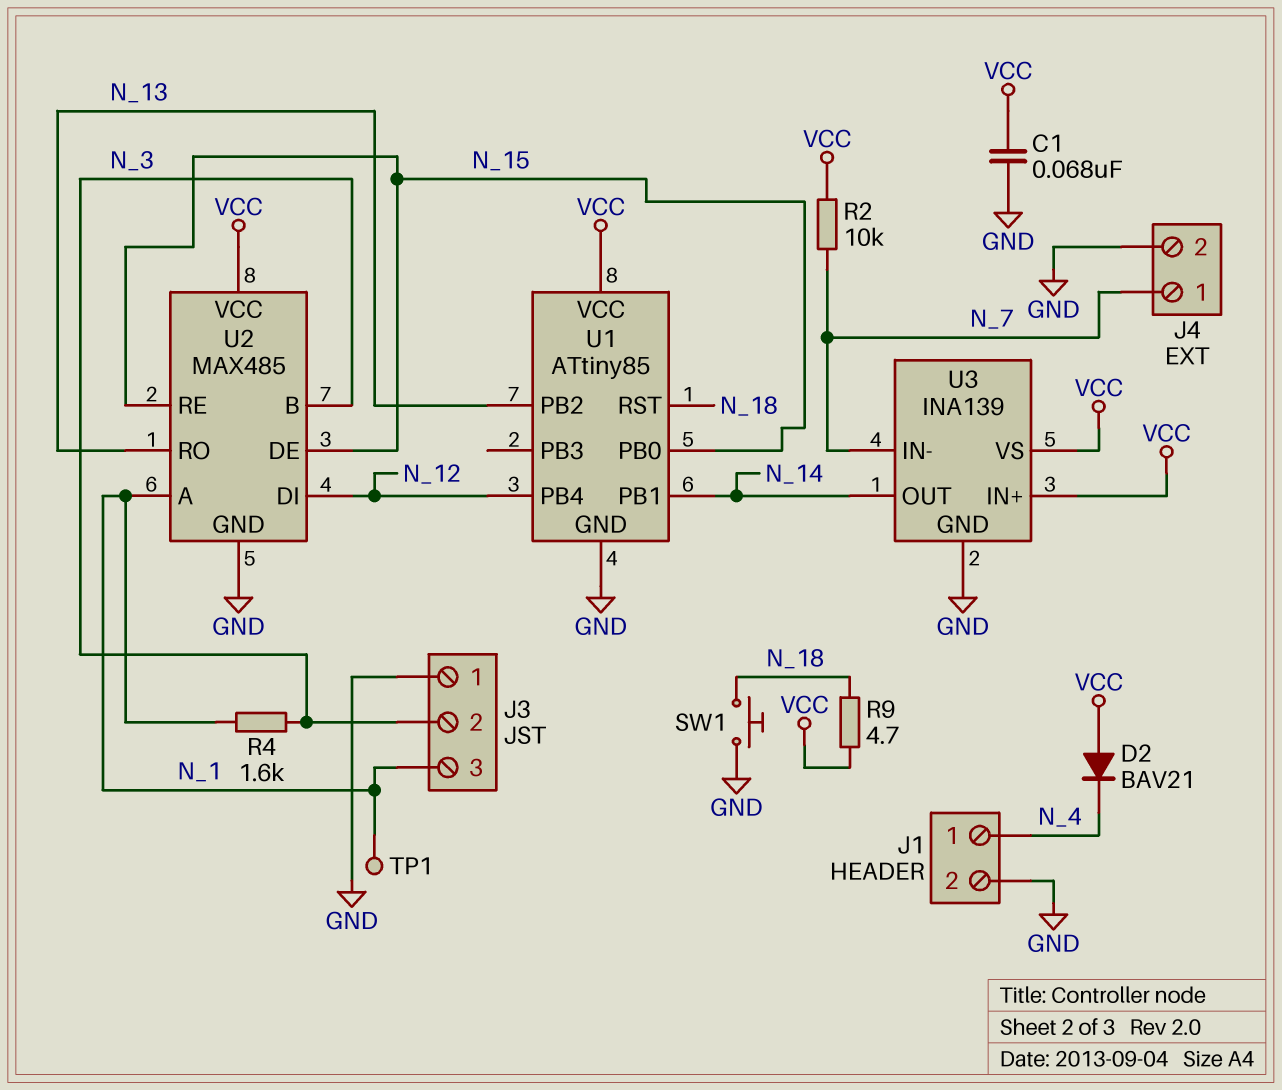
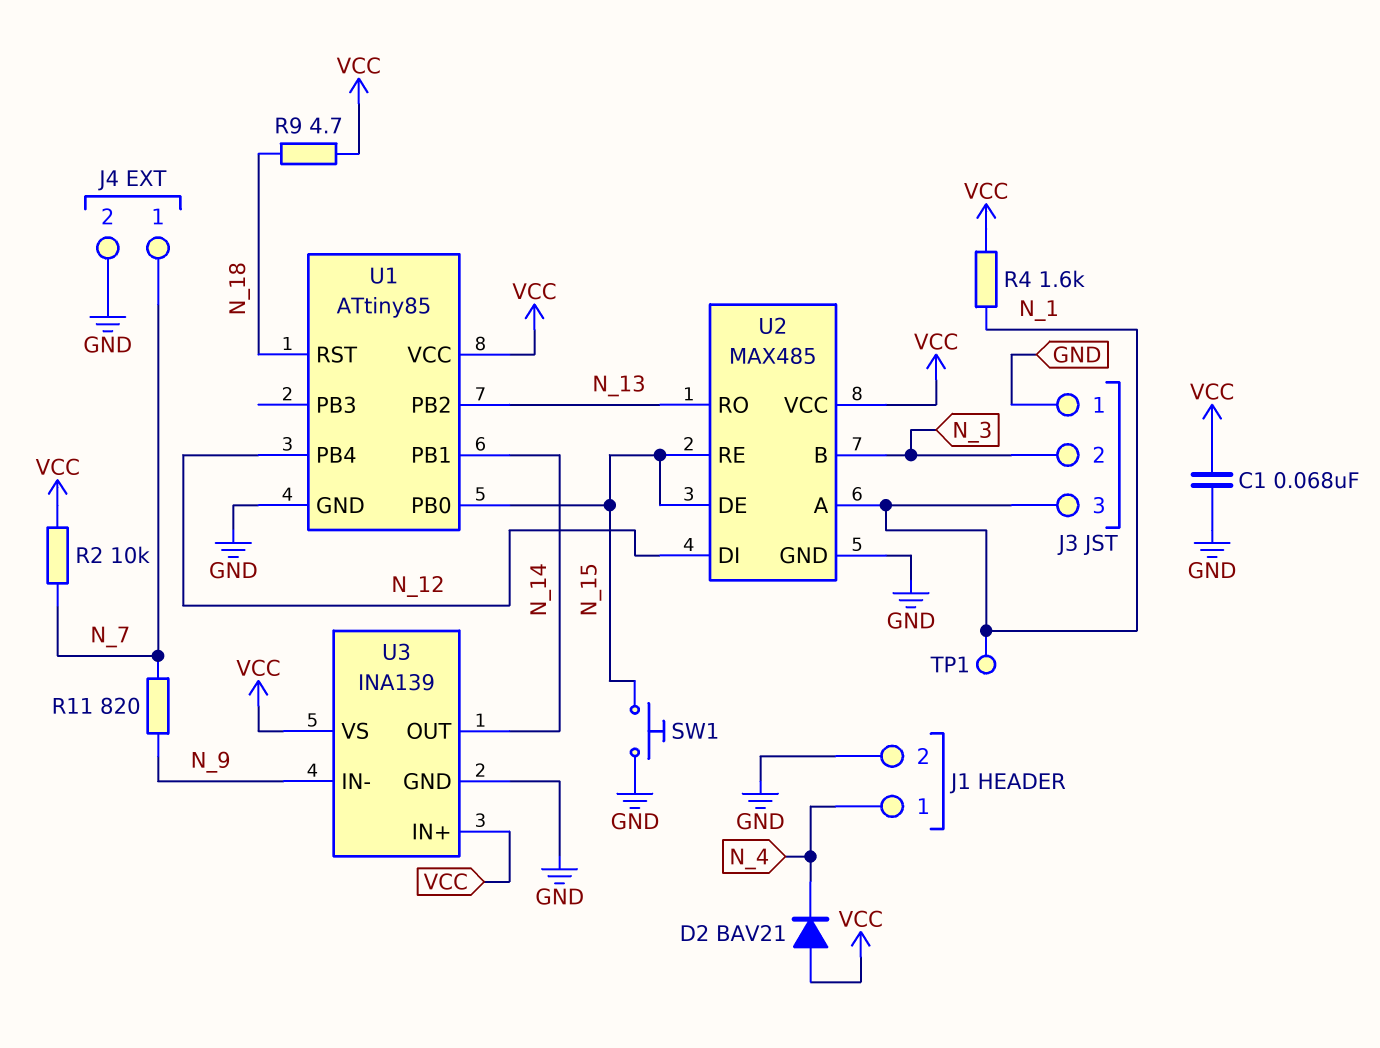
R4: 1.6k (N_1, N_3) -> 1.6k (N_1, VCC)
R11: none -> 820 (N_7, N_9)
SW1: button (GND, N_18) -> button (GND, N_15)
U3 pin IN-: N_7 -> N_9

